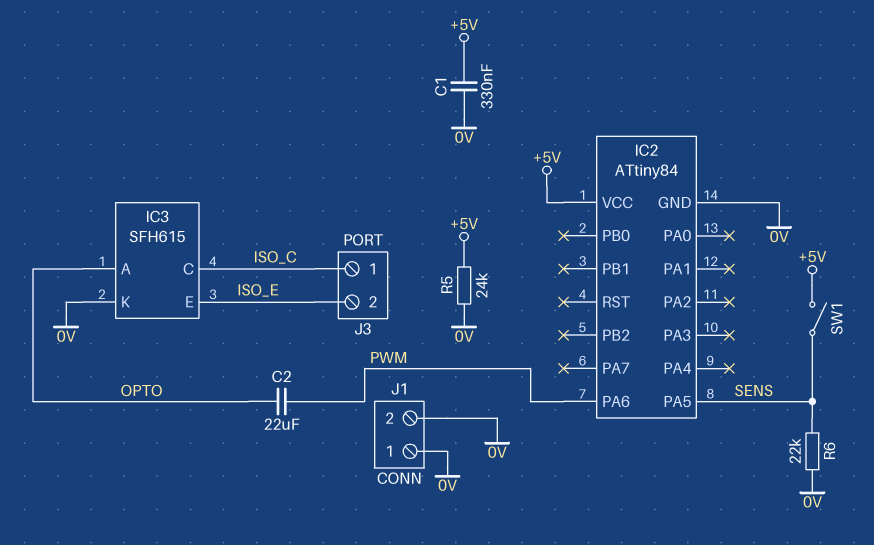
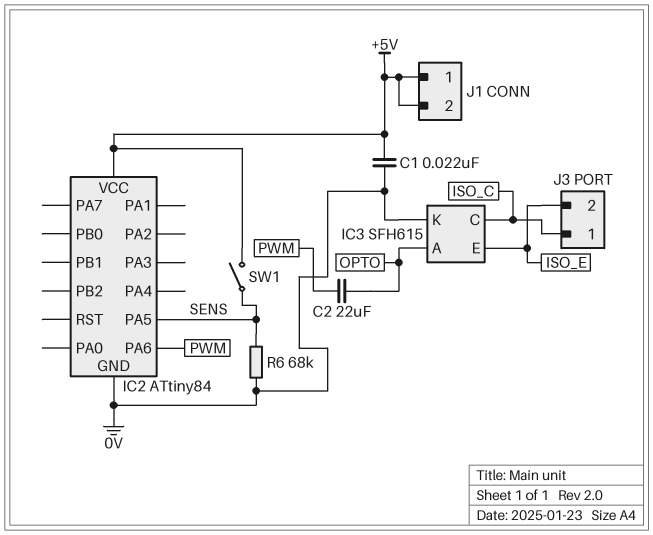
C1: 330nF (+5V, 0V) -> 22nF (+5V, 0V)
J1 pin 1: 0V -> +5V
J1 pin 2: 0V -> +5V
R5: 24k (+5V, 0V) -> none
R6: 22k (0V, SENS) -> 68k (0V, SENS)

